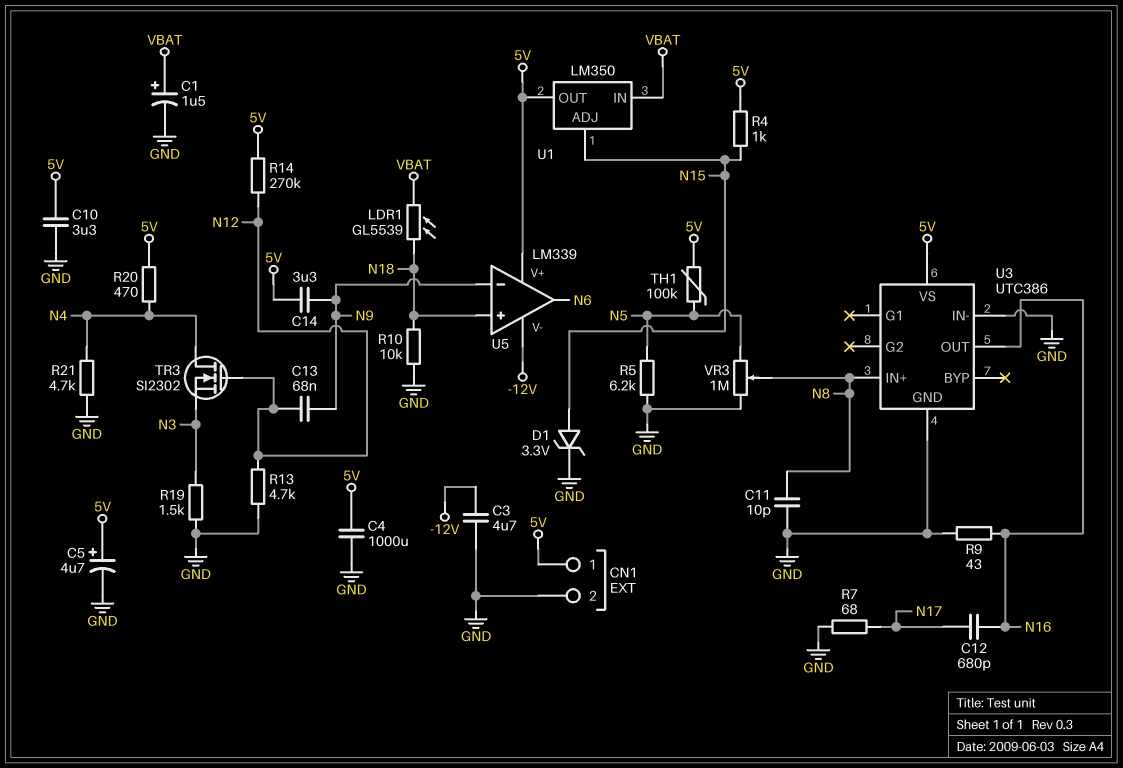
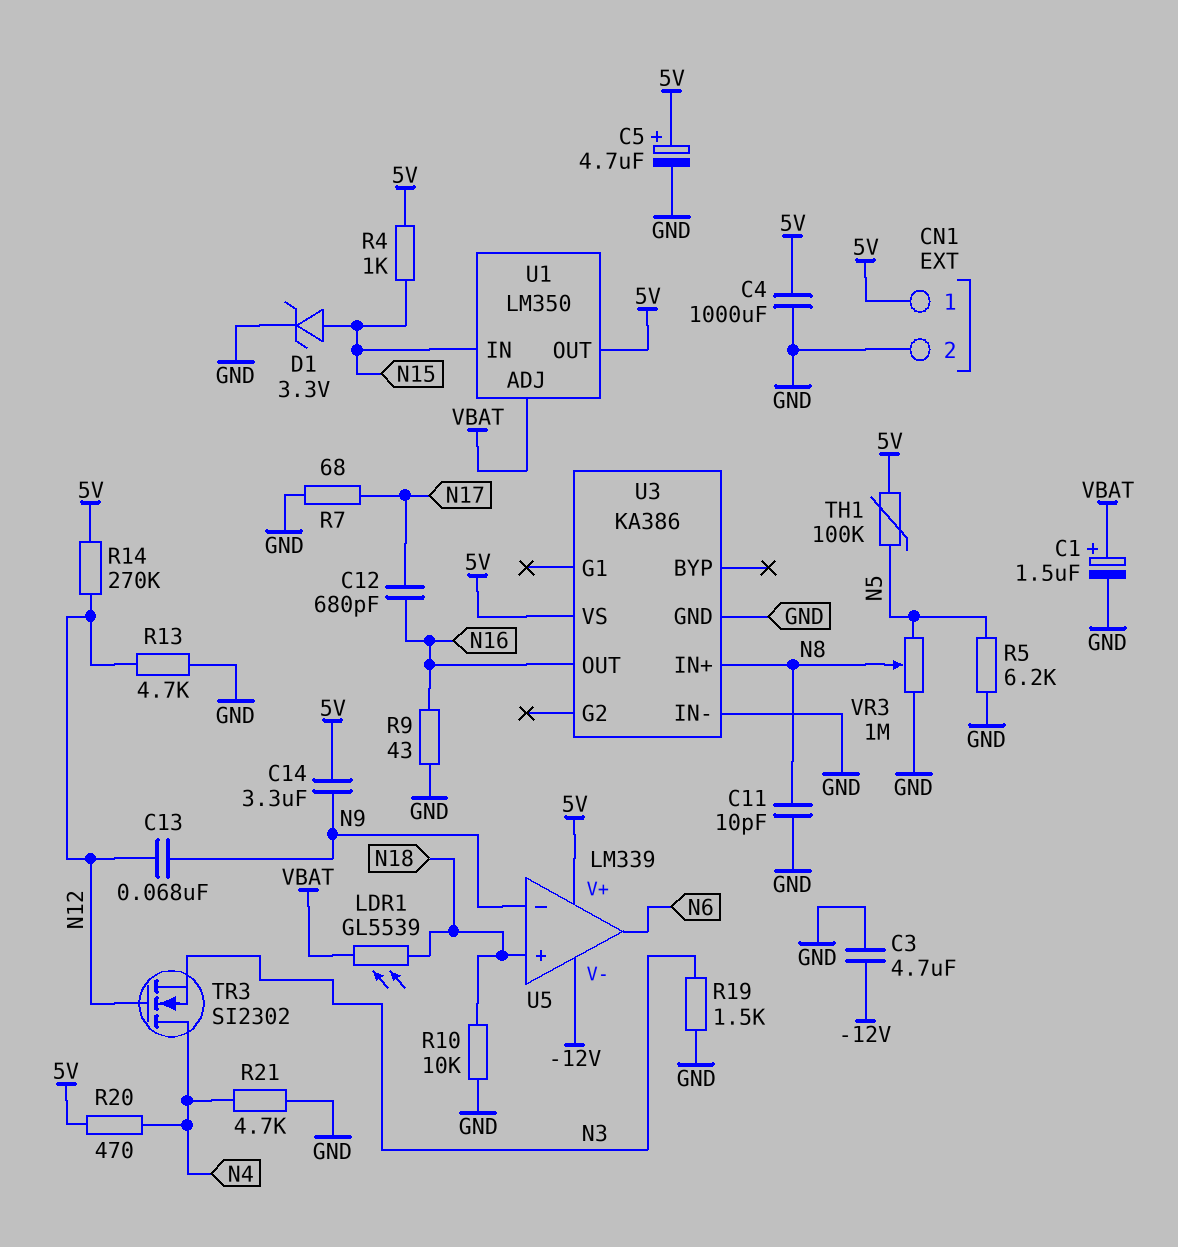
C10: 3.3uF (5V, GND) -> none
U1 pin ADJ: N15 -> VBAT
U1 pin IN: VBAT -> N15
U3: UTC386 -> KA386

